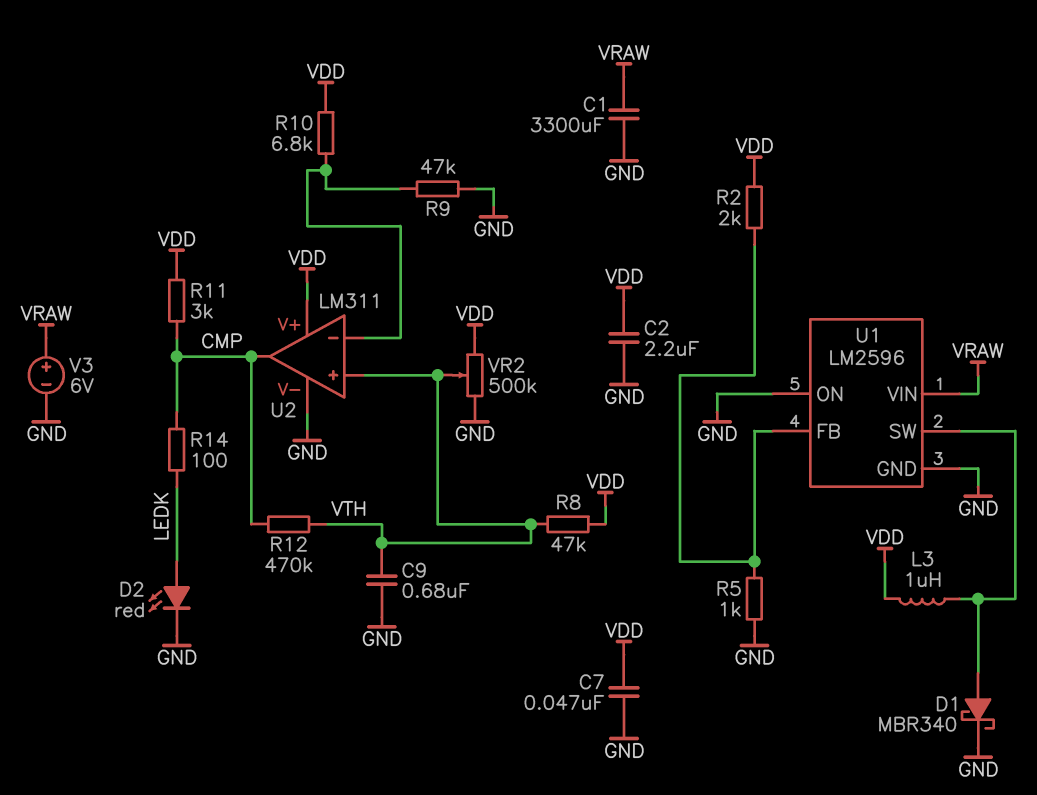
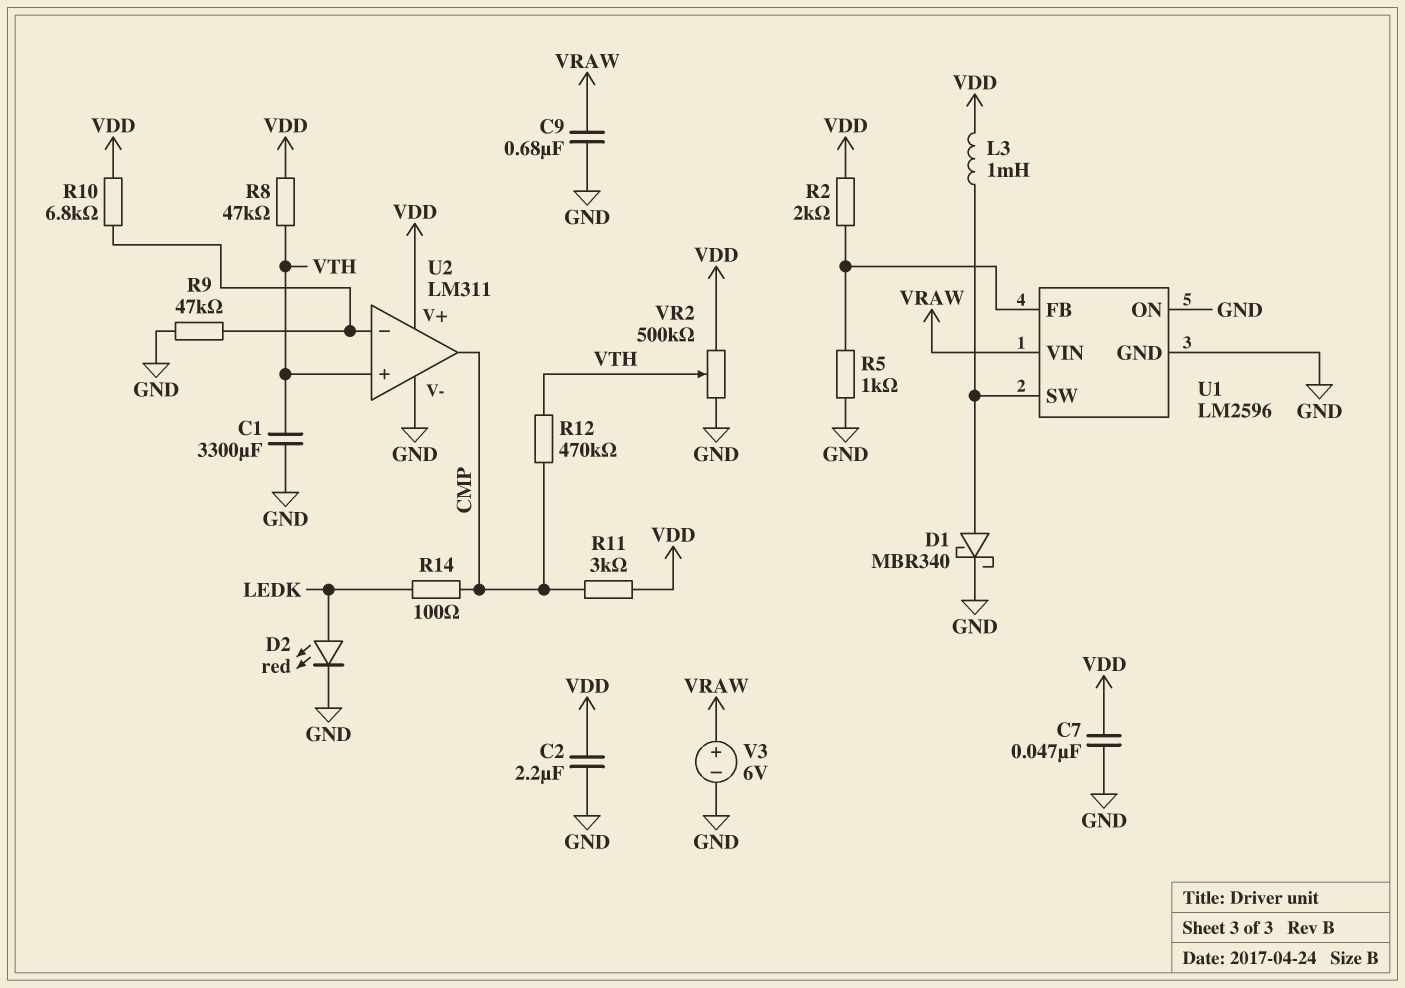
C1: 3300uF (GND, VRAW) -> 3300uF (GND, VTH)
C9: 680nF (GND, VTH) -> 680nF (GND, VRAW)
L3: 1uH (U1/SW, VDD) -> 1mH (U1/SW, VDD)

